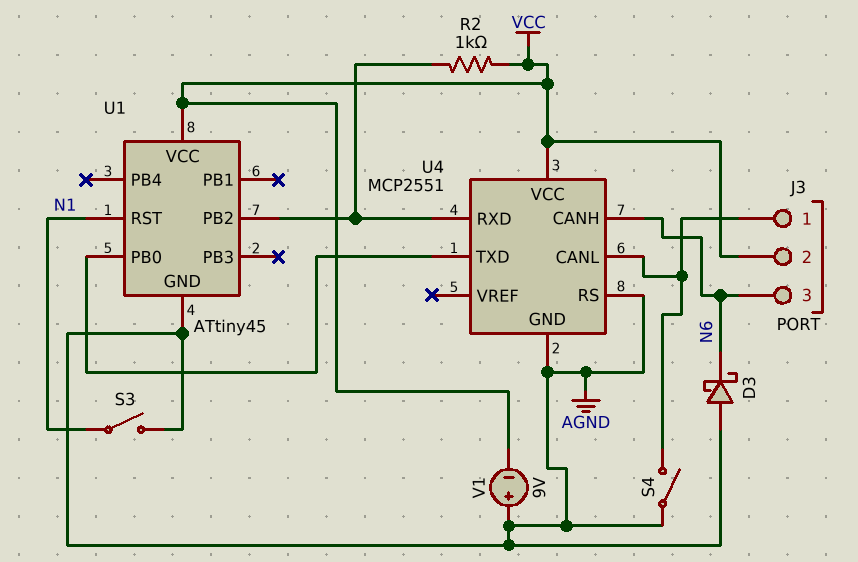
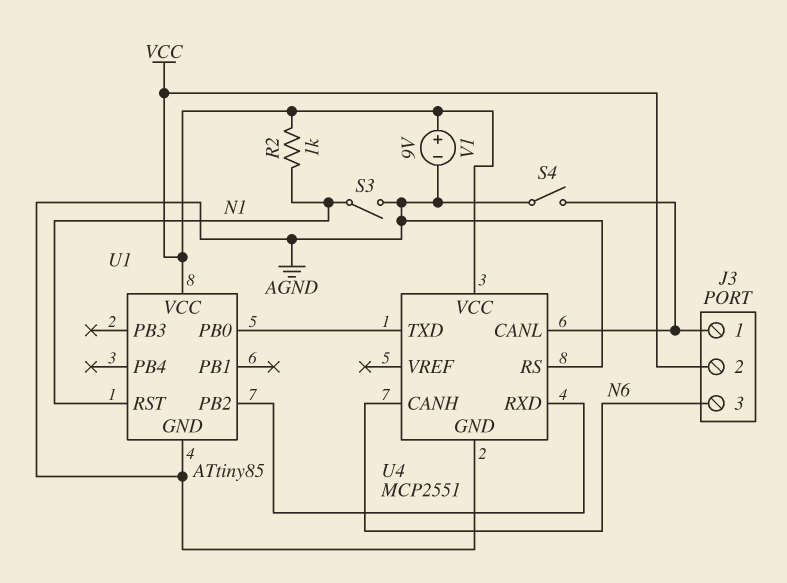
D3: schottky (A AGND, K N6) -> none
R2: 1k (U1/PB2, VCC) -> 1k (N1, VCC)
U1: ATtiny45 -> ATtiny85
V1: 9V (plus AGND, minus VCC) -> 9V (plus VCC, minus AGND)

